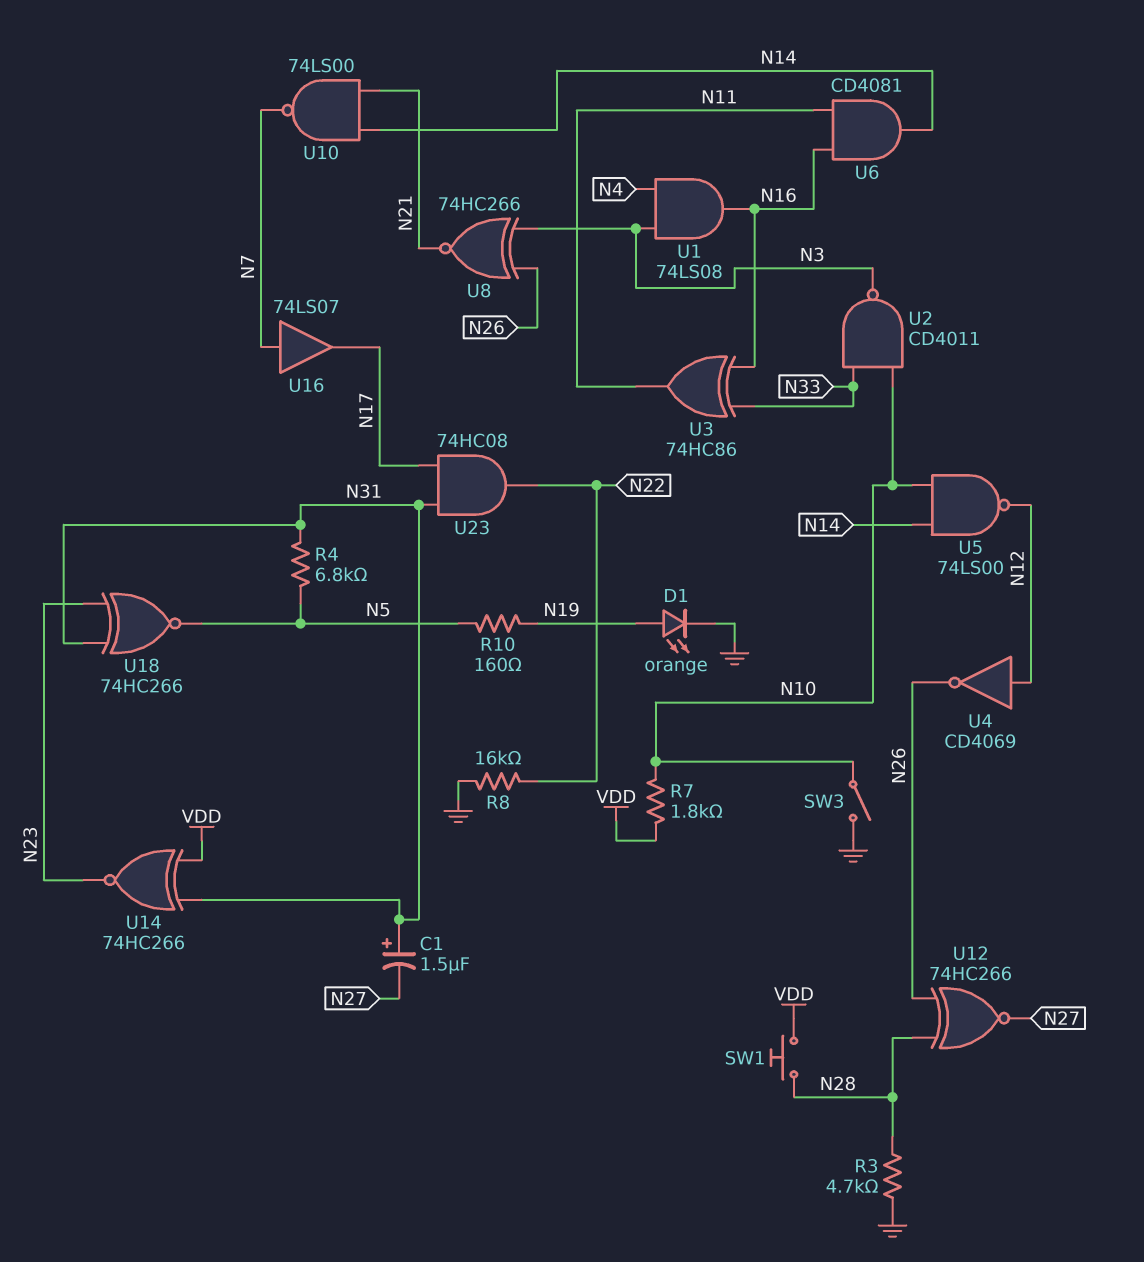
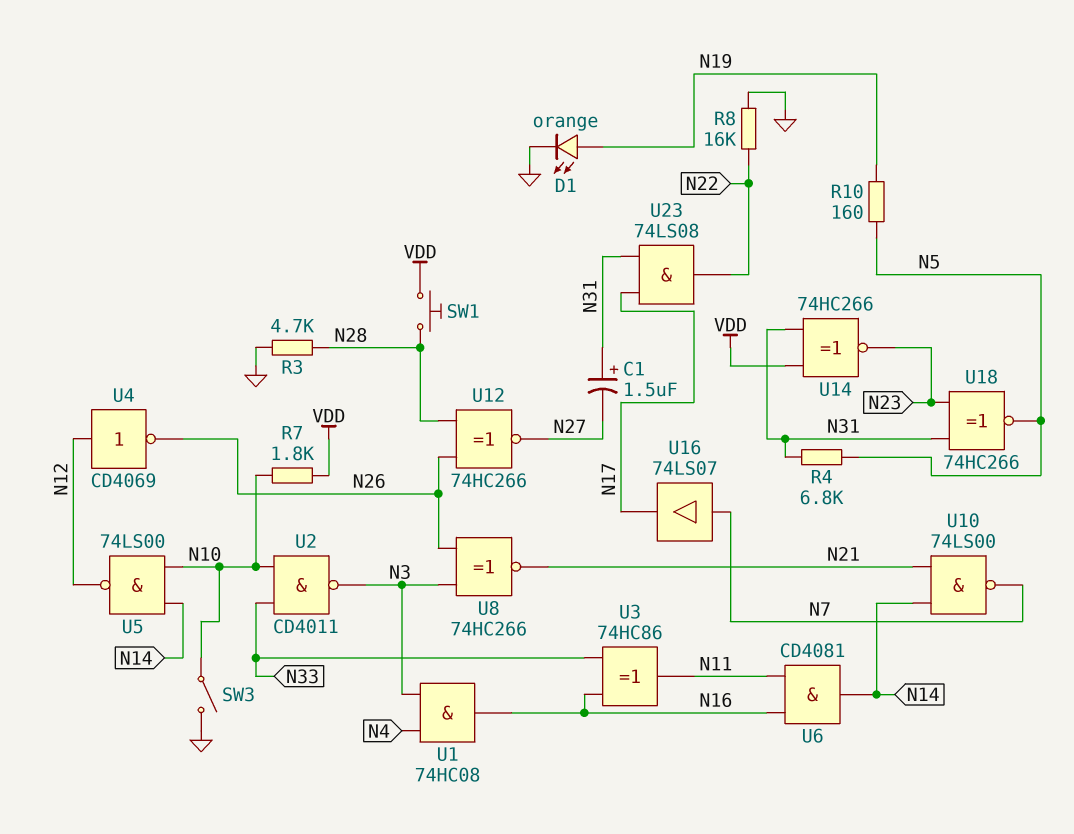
U1: AND 74LS08 (in N3, in N4, out N16) -> AND 74HC08 (in N3, in N4, out N16)
U23: AND 74HC08 (in N17, in N31, out N22) -> AND 74LS08 (in N17, in N31, out N22)

